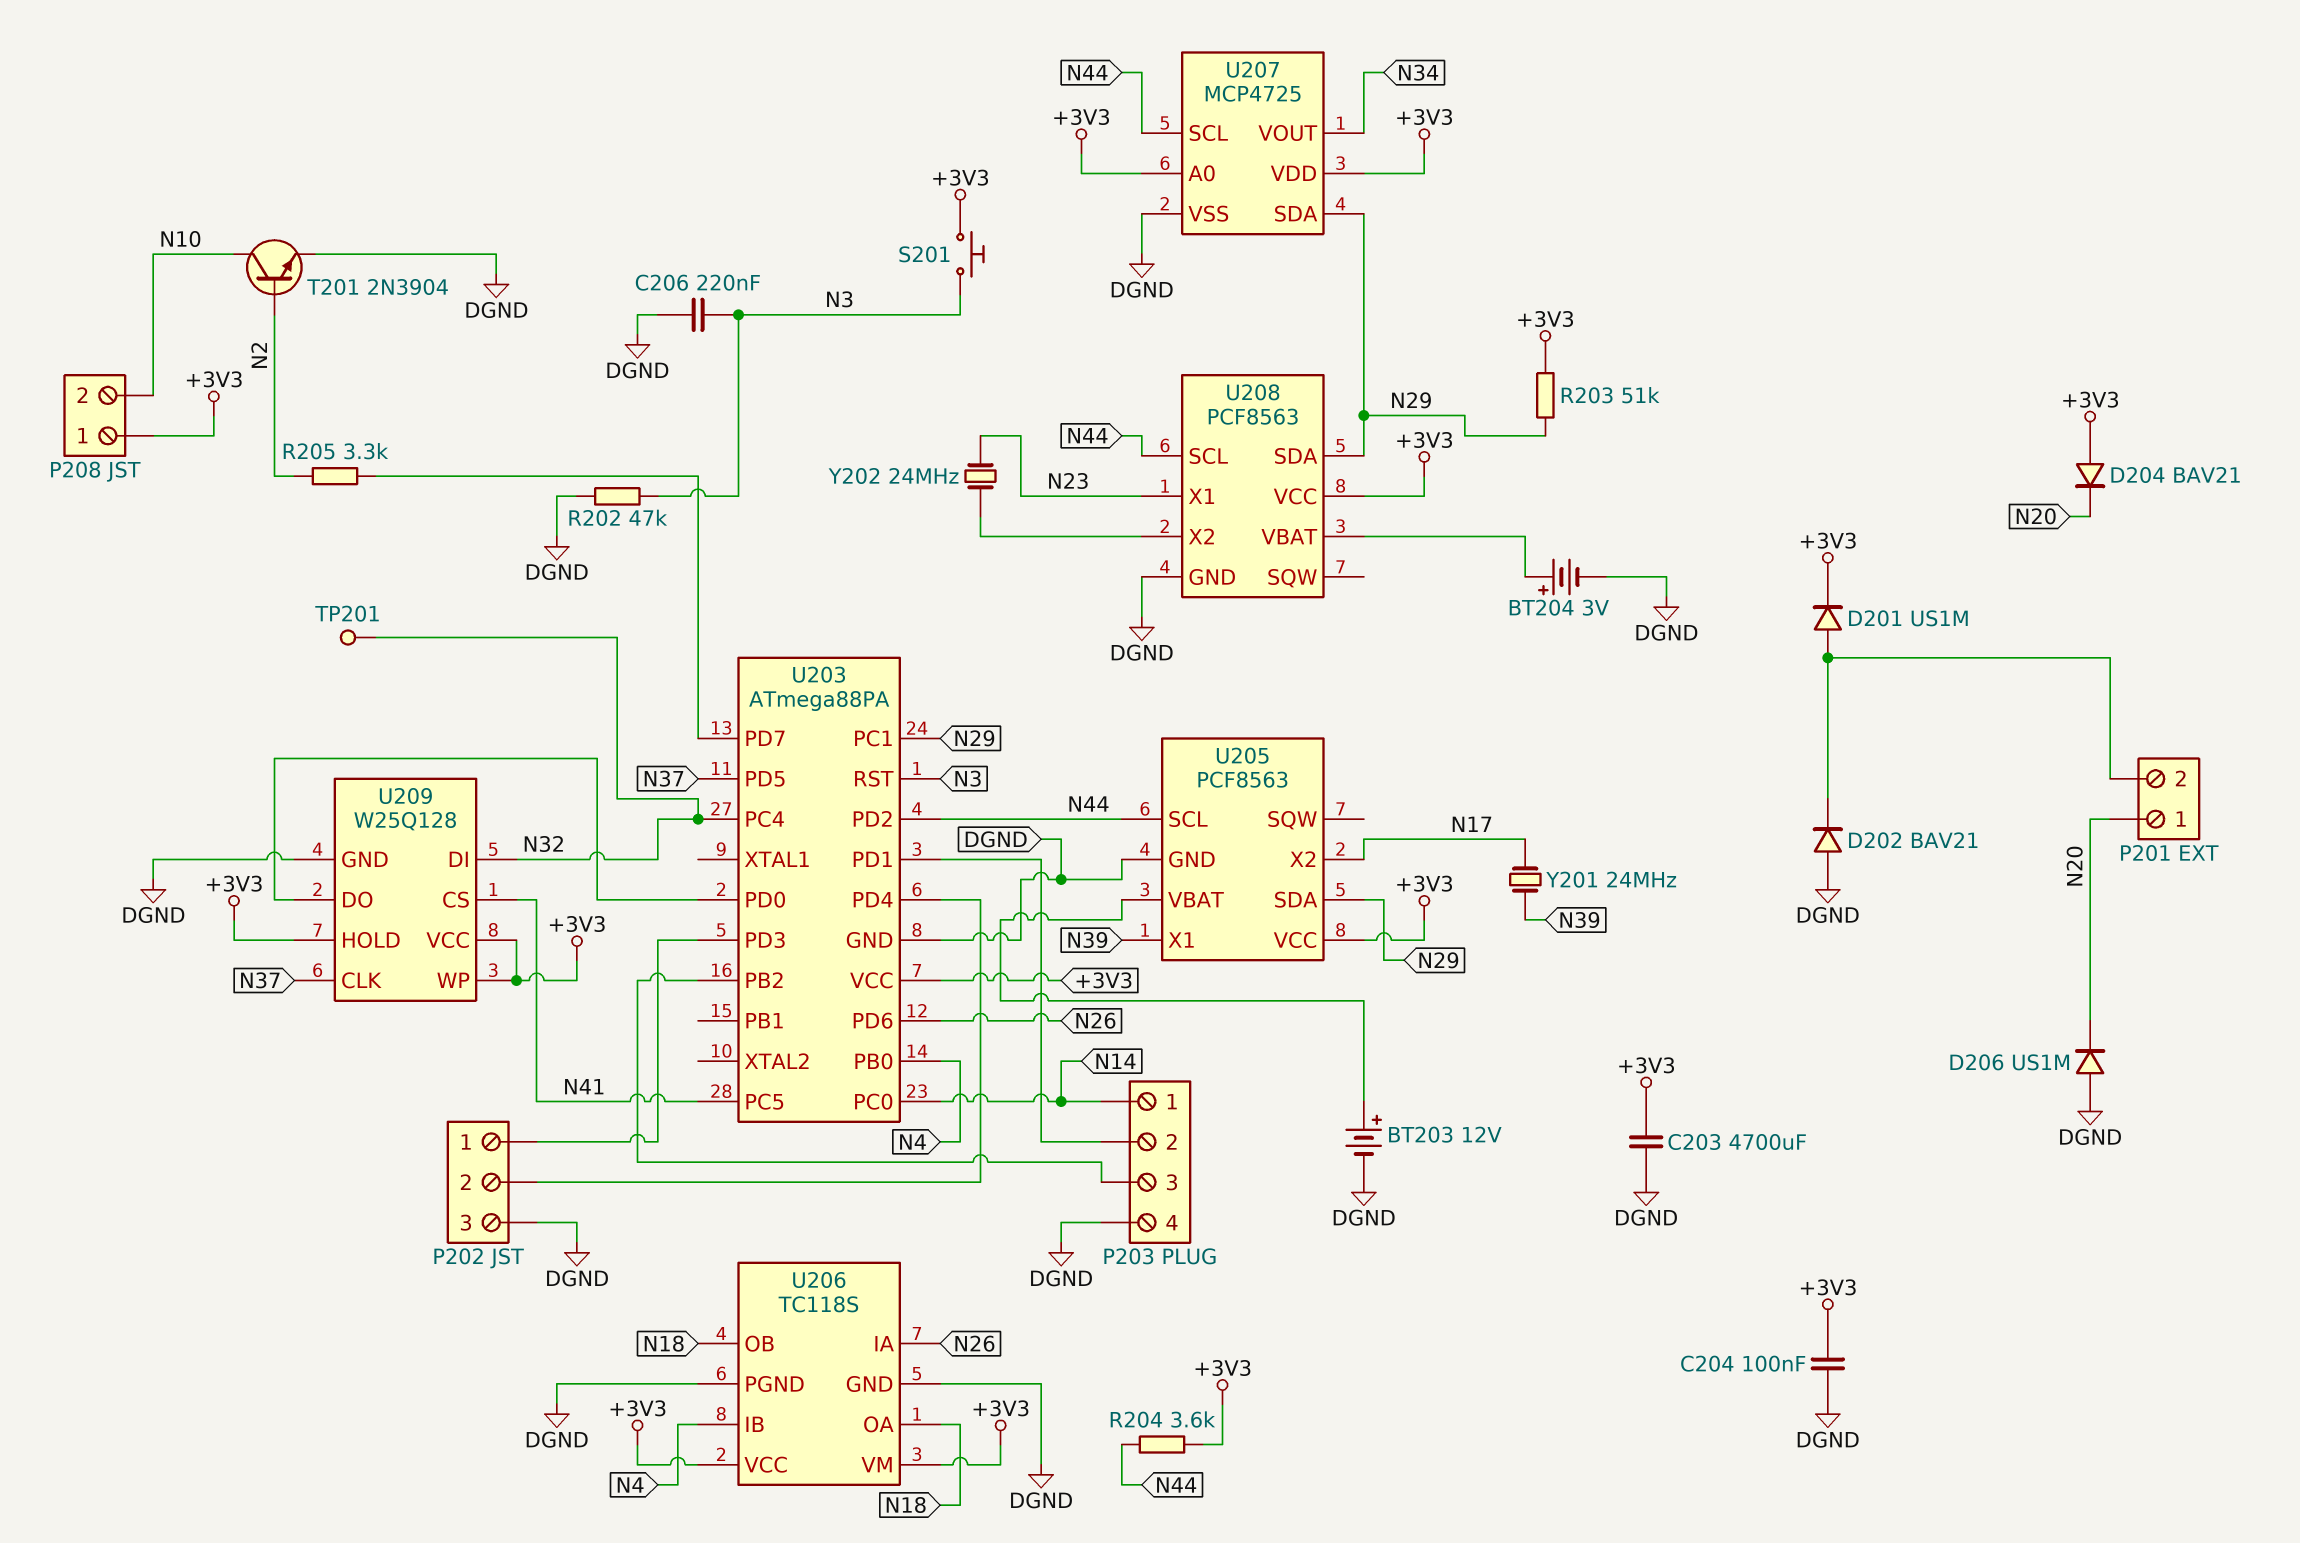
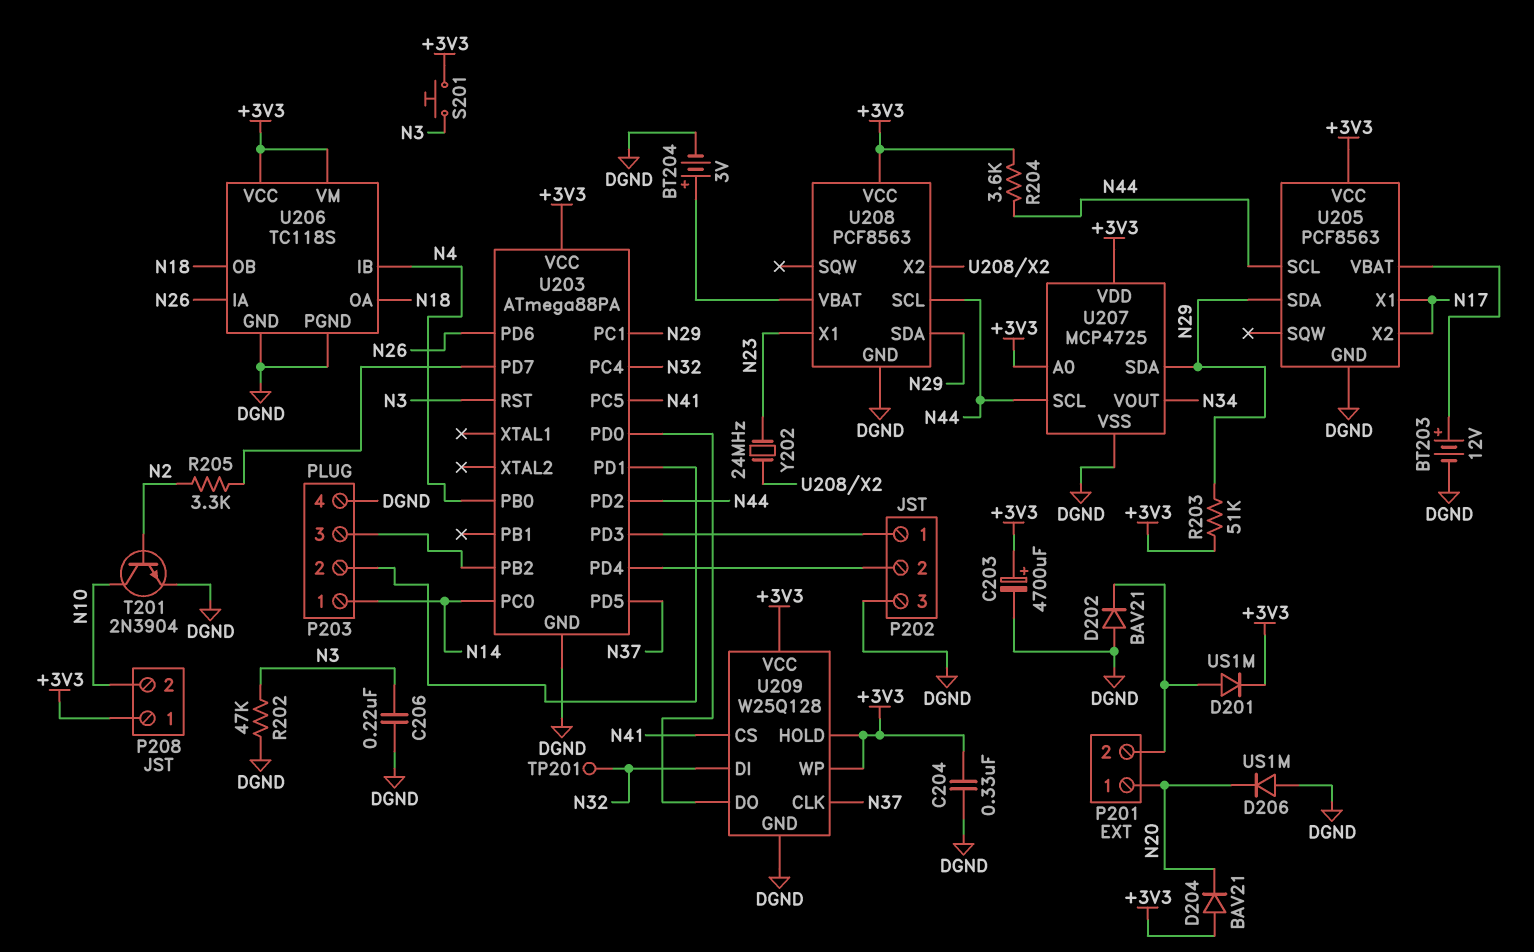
C203: 4700uF (+3V3, DGND) -> 4700uF (plus +3V3, minus DGND)
C204: 100nF (+3V3, DGND) -> 330nF (+3V3, DGND)
U205 pin X1: N39 -> N17
Y201: 24MHz (N17, N39) -> none

